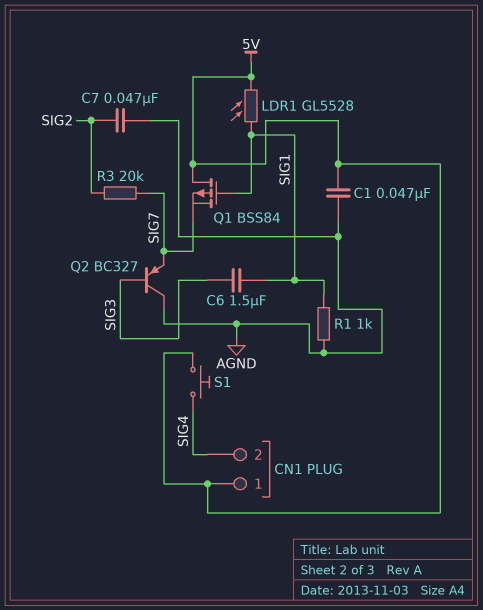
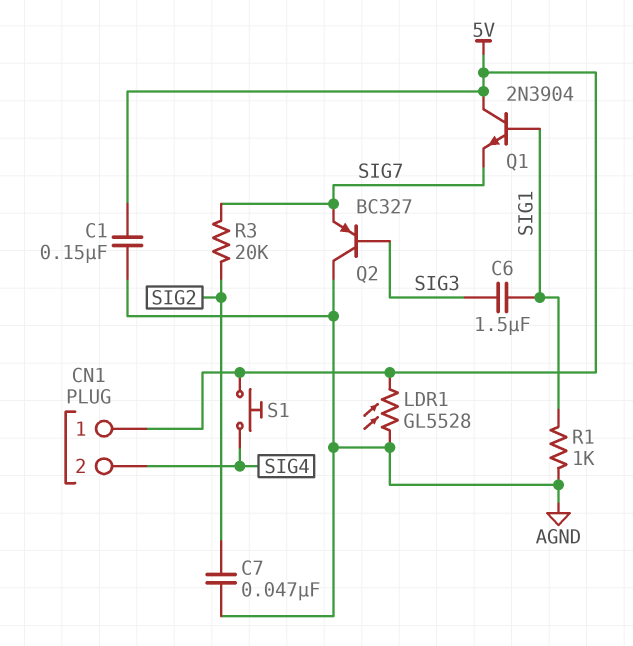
C1: 47nF (5V, AGND) -> 150nF (5V, AGND)
LDR1: GL5528 (5V, SIG1) -> GL5528 (5V, AGND)
Q1: PMOS BSS84 (G SIG1, D 5V, S SIG7) -> NPN 2N3904 (B SIG1, C 5V, E SIG7)

